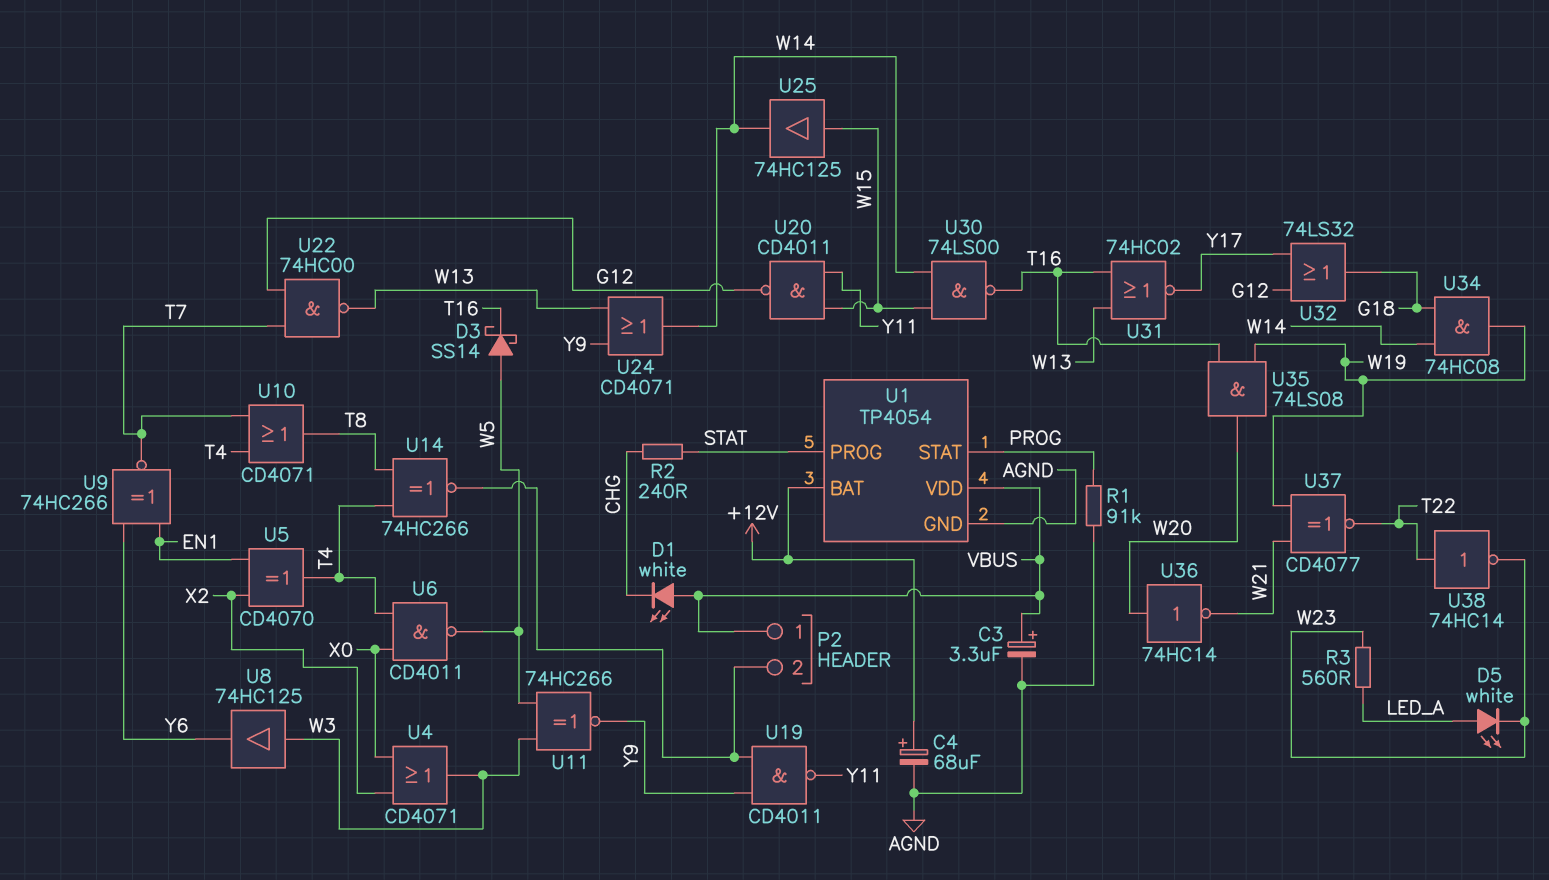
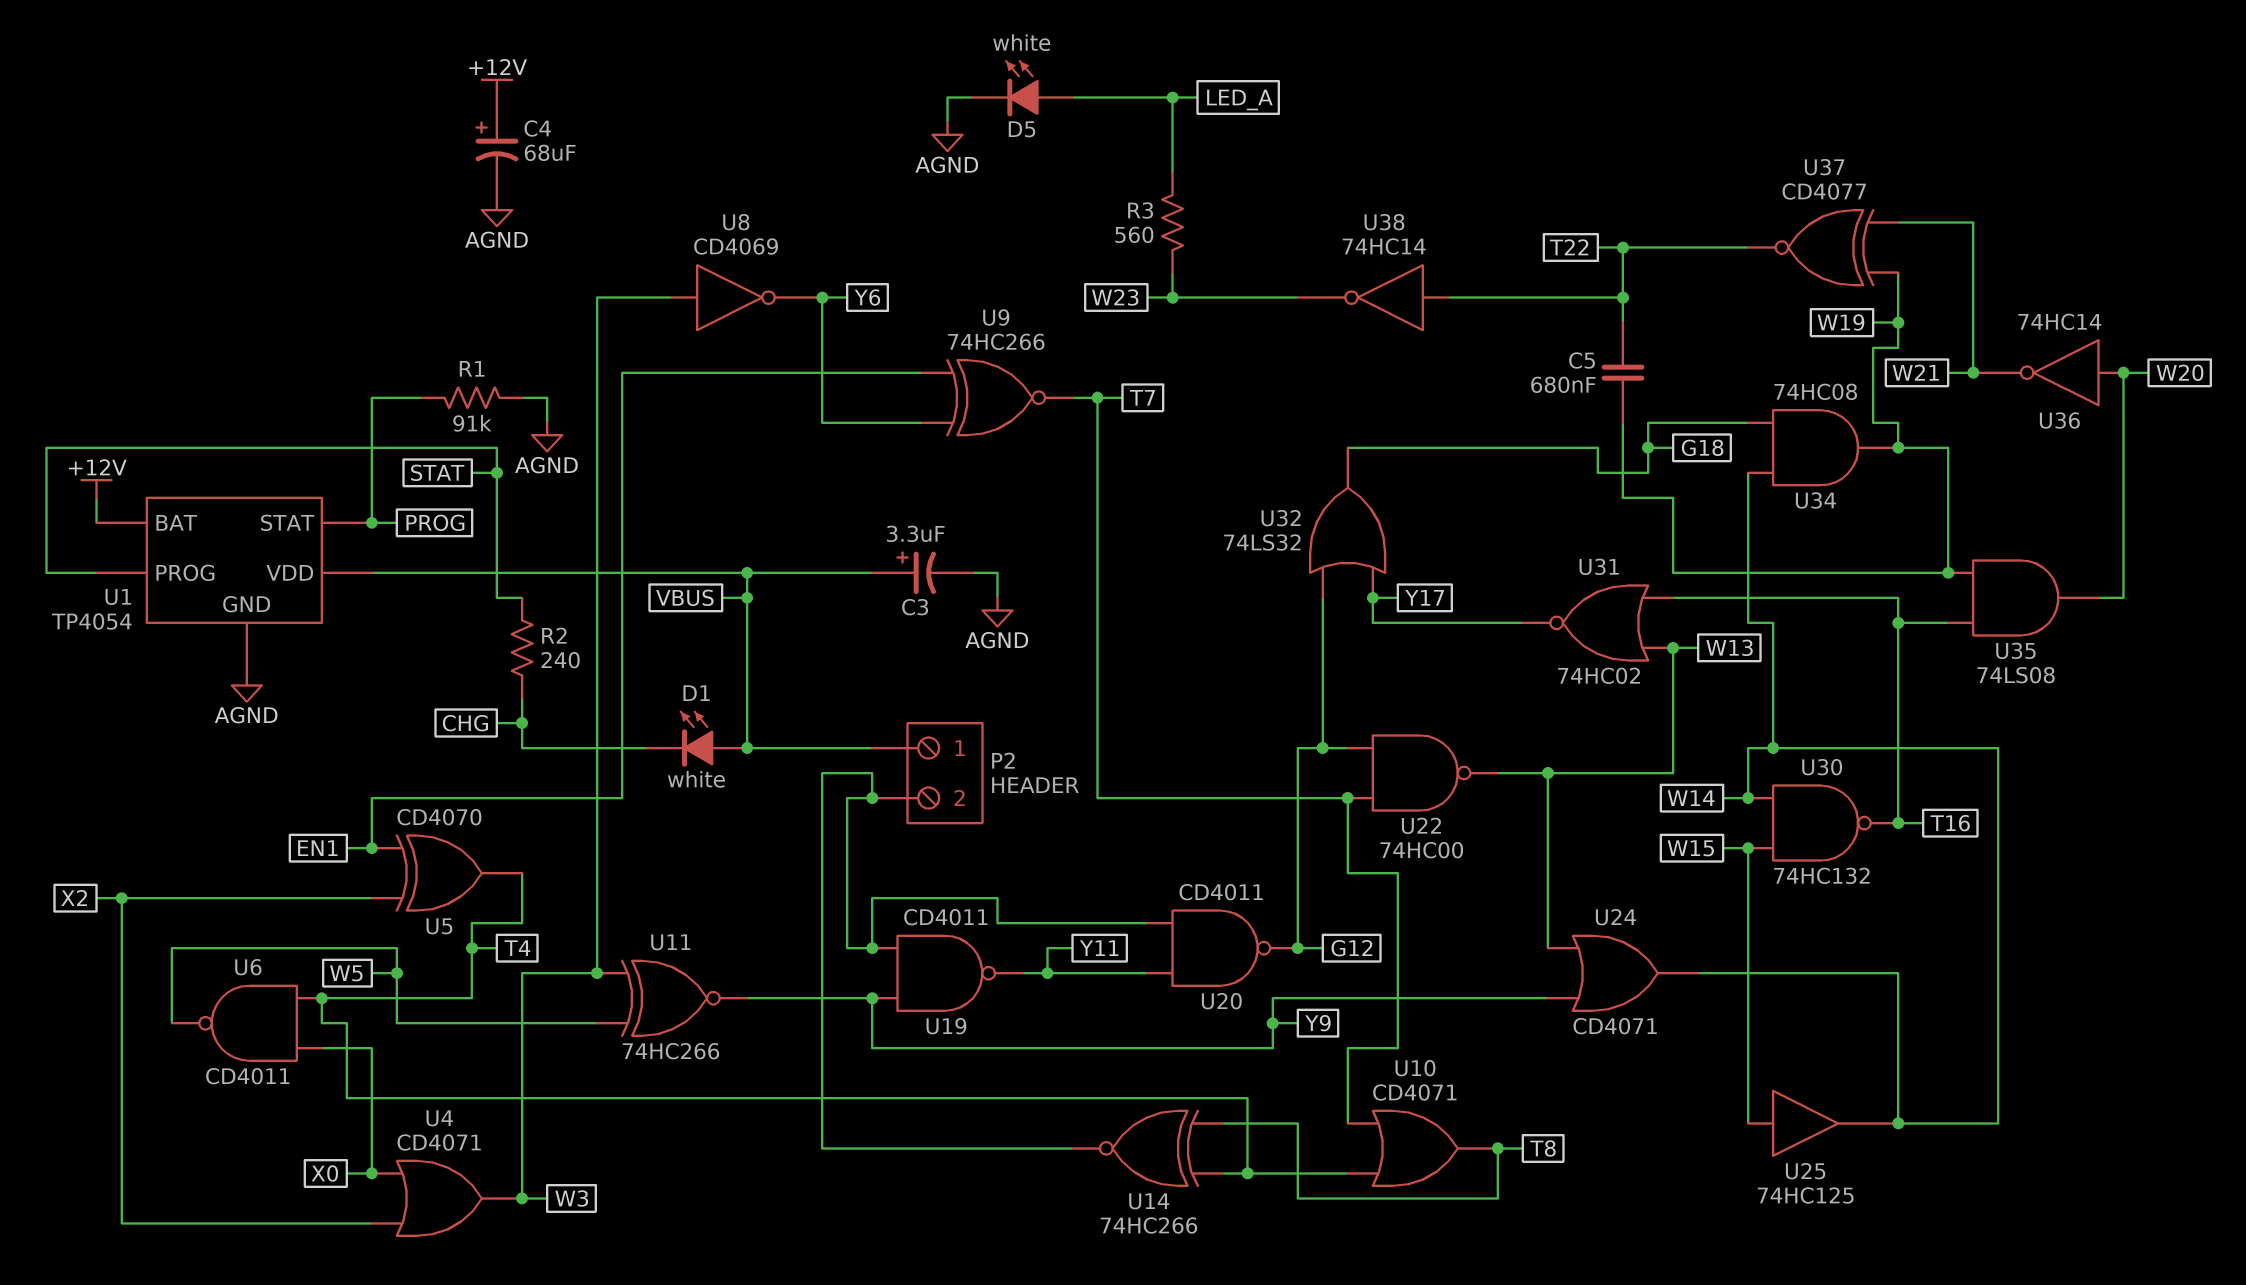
C5: none -> 680nF (T22, W19)
D3: schottky SS14 (A W5, K T16) -> none
D5: LED white (A LED_A, K W23) -> LED white (A LED_A, K AGND)
U8: buffer 74HC125 (in W3, out Y6) -> NOT CD4069 (in W3, out Y6)
U20: NAND CD4011 (in W15, in Y11, out G12) -> NAND CD4011 (in P2/2, in Y11, out G12)
U30: NAND 74LS00 (in W14, in W15, out T16) -> NAND 74HC132 (in W14, in W15, out T16)

